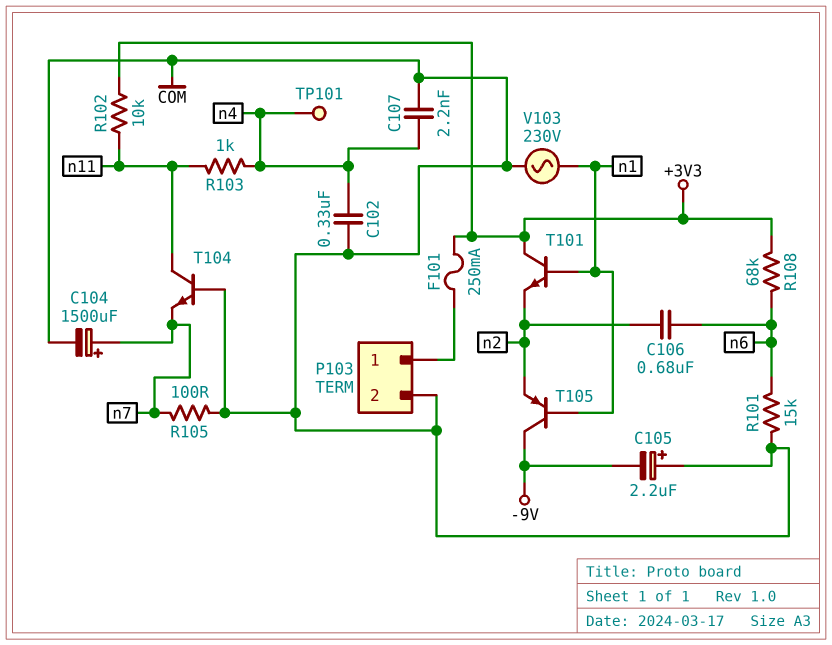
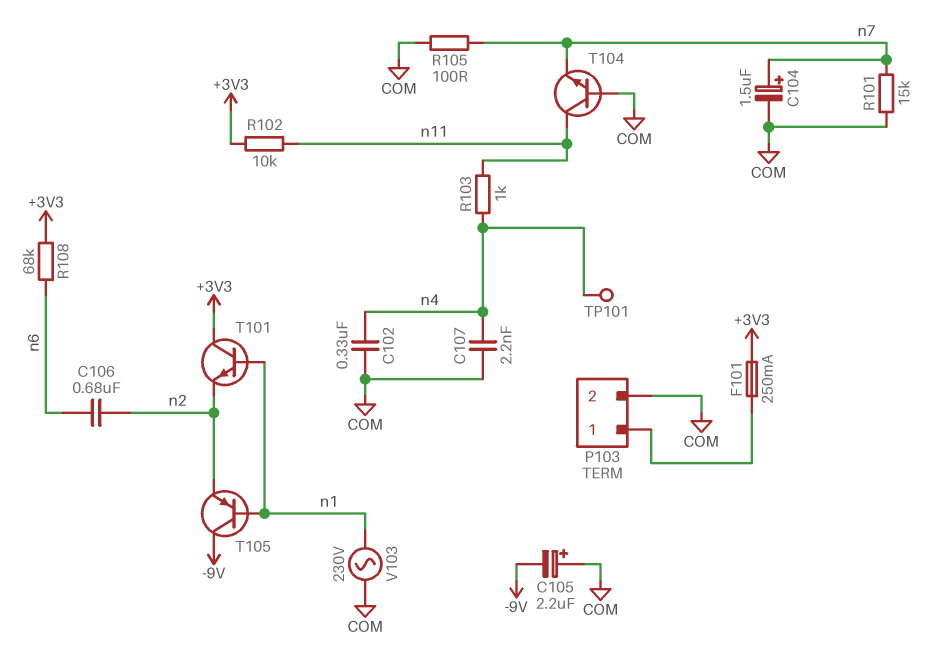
C104: 1500uF (plus n7, minus COM) -> 1.5uF (plus n7, minus COM)
R101: 15k (COM, n6) -> 15k (COM, n7)

